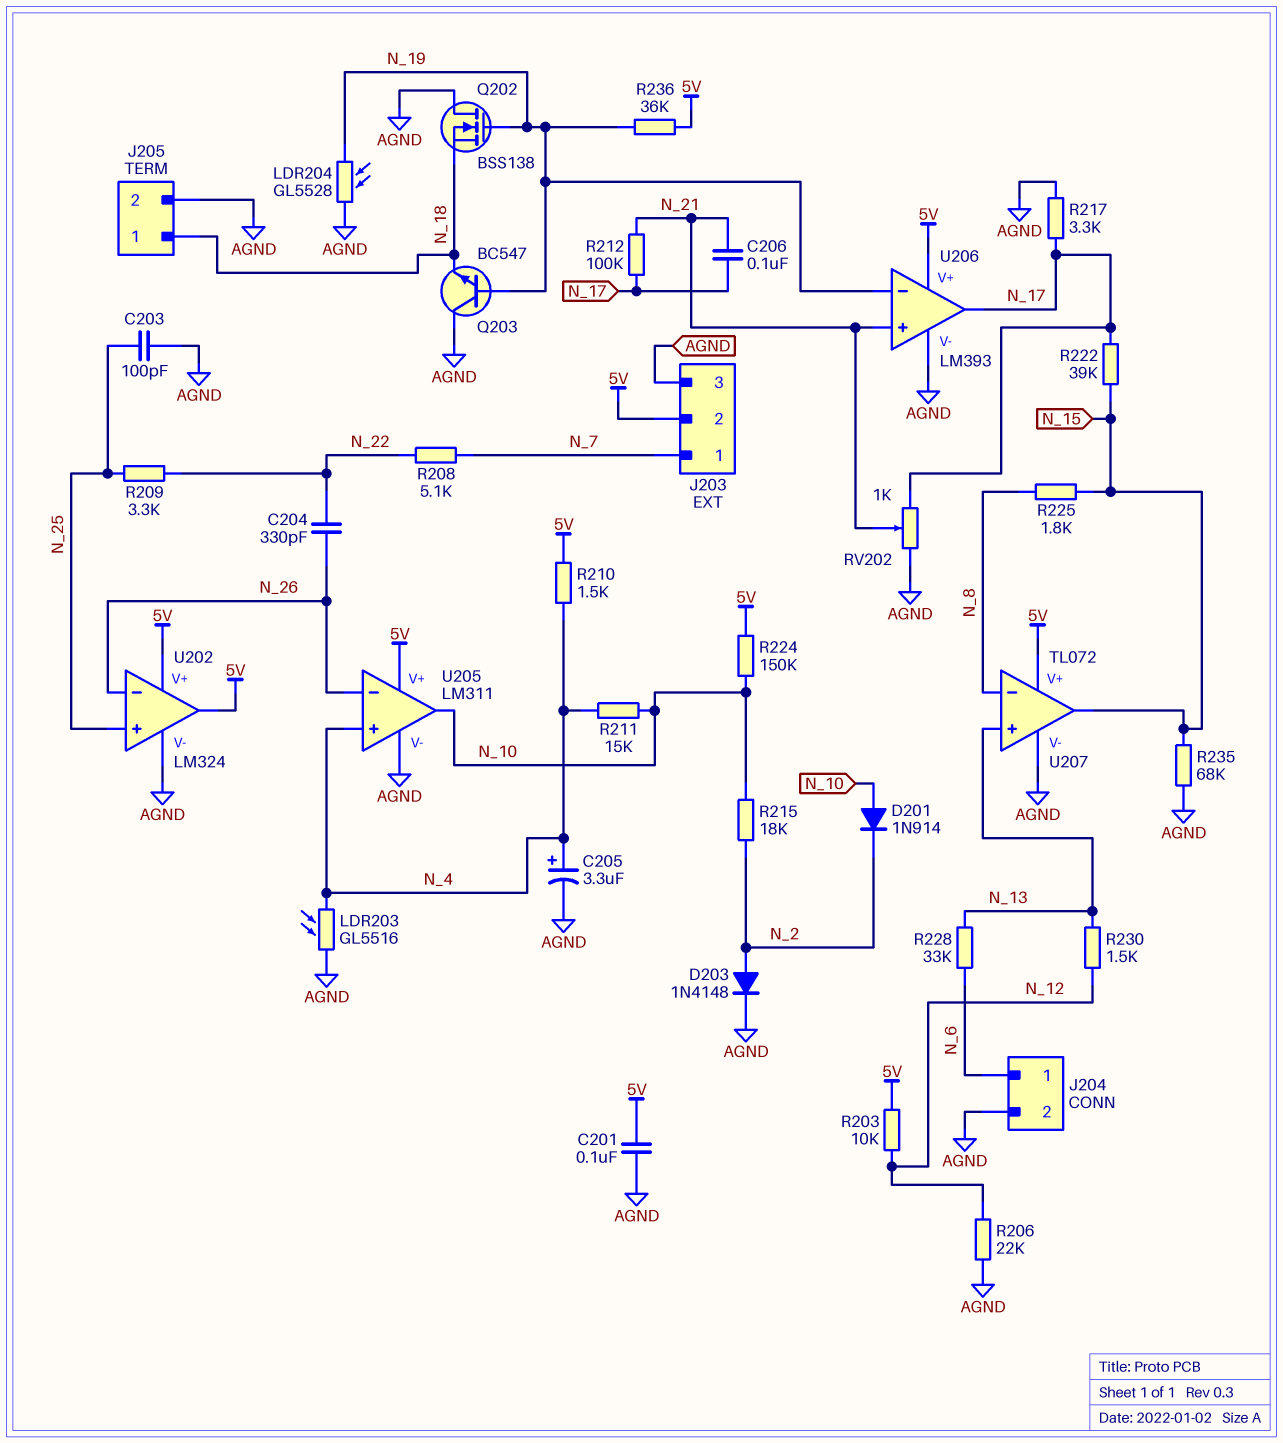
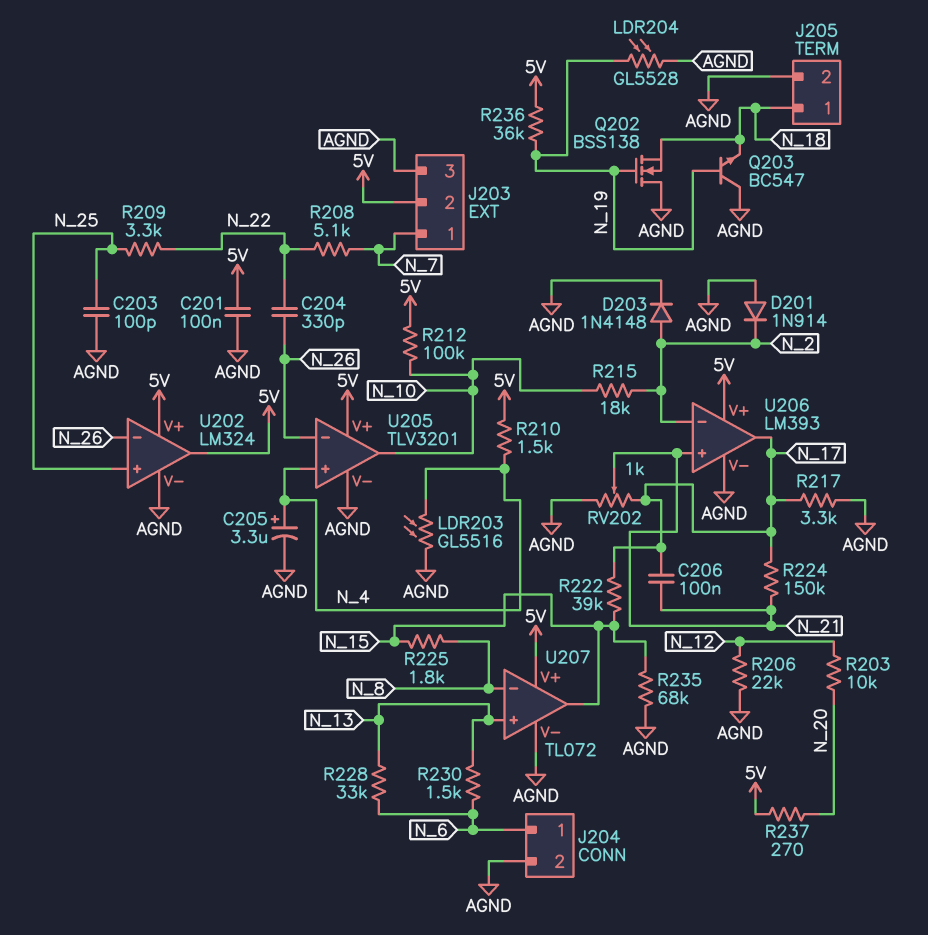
D201: diode 1N914 (A N_10, K N_2) -> diode 1N914 (A AGND, K N_2)
R203: 10k (5V, N_12) -> 10k (N_12, N_20)
R211: 15k (N_4, N_10) -> none
R212: 100k (N_17, N_21) -> 100k (5V, N_10)
R224: 150k (5V, N_10) -> 150k (N_17, N_21)
R230: 1.5k (N_12, N_13) -> 1.5k (N_6, N_13)
R237: none -> 270 (5V, N_20)
U205: LM311 -> TLV3201
U206 pin in-: N_19 -> N_2

